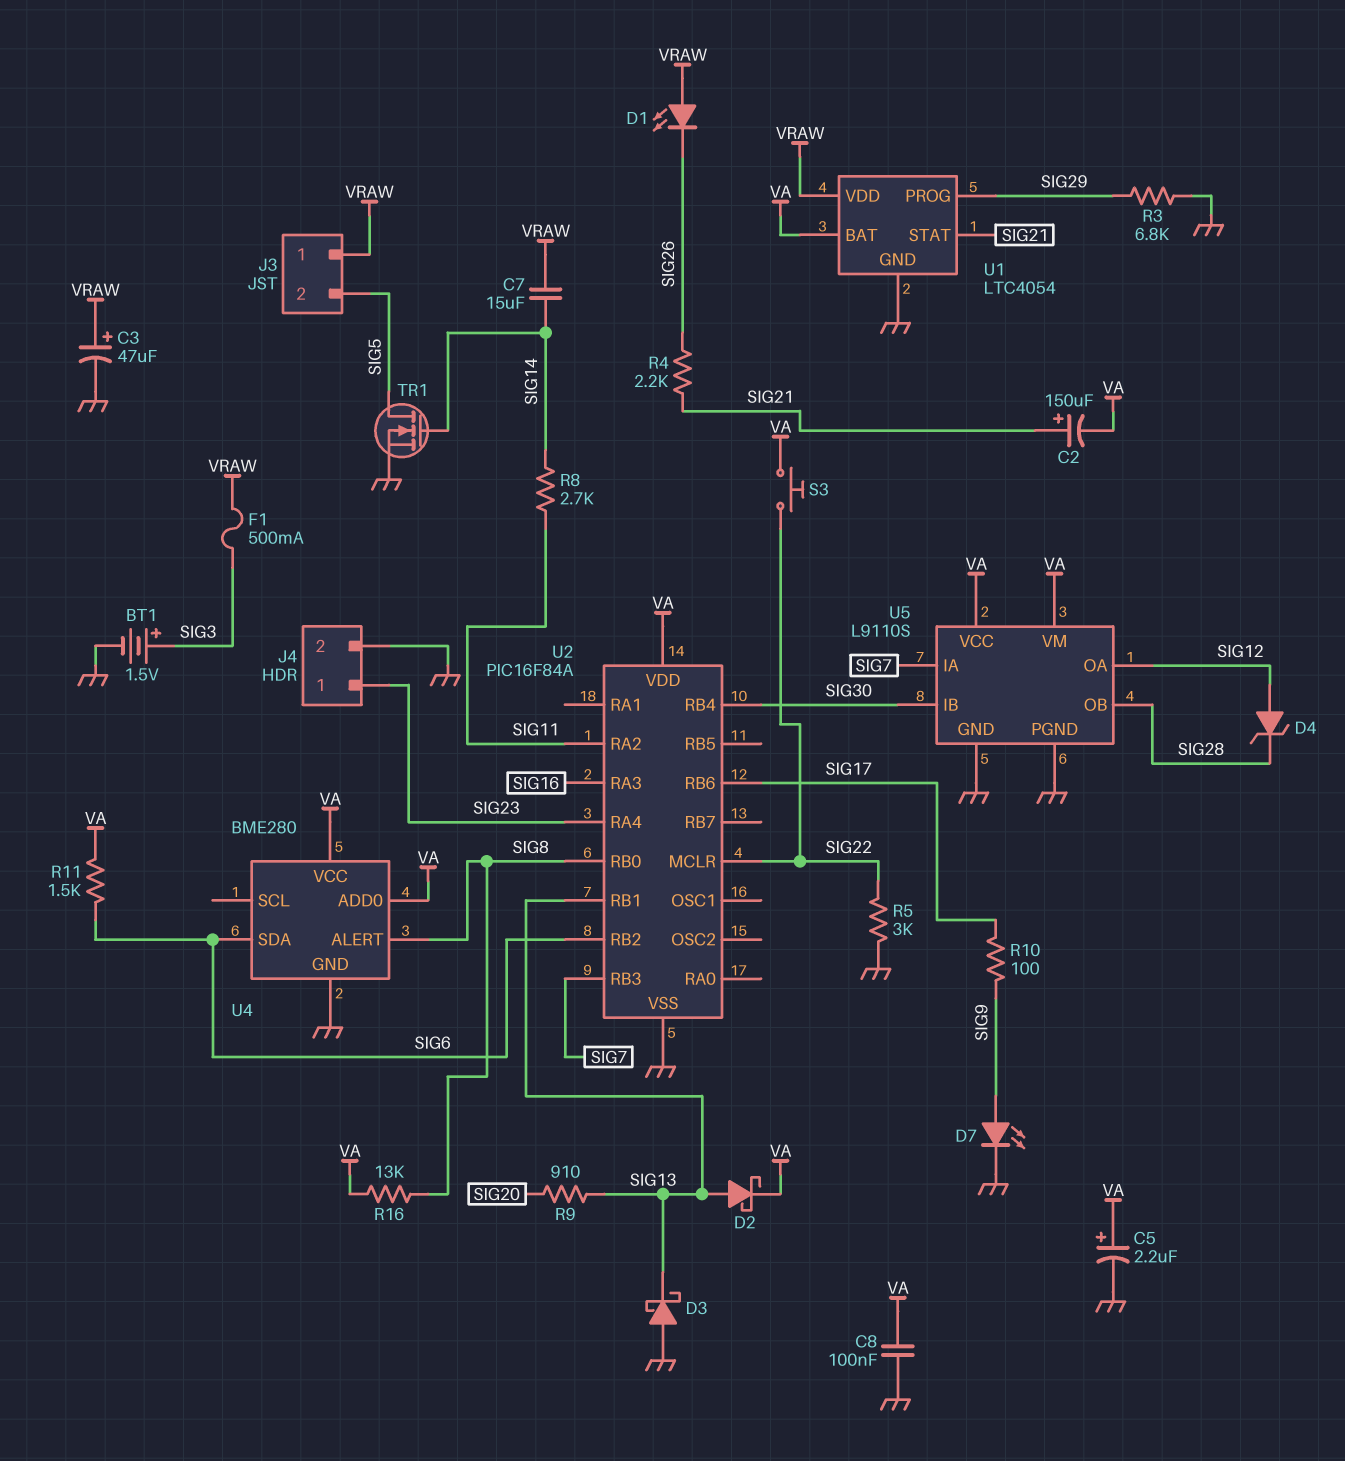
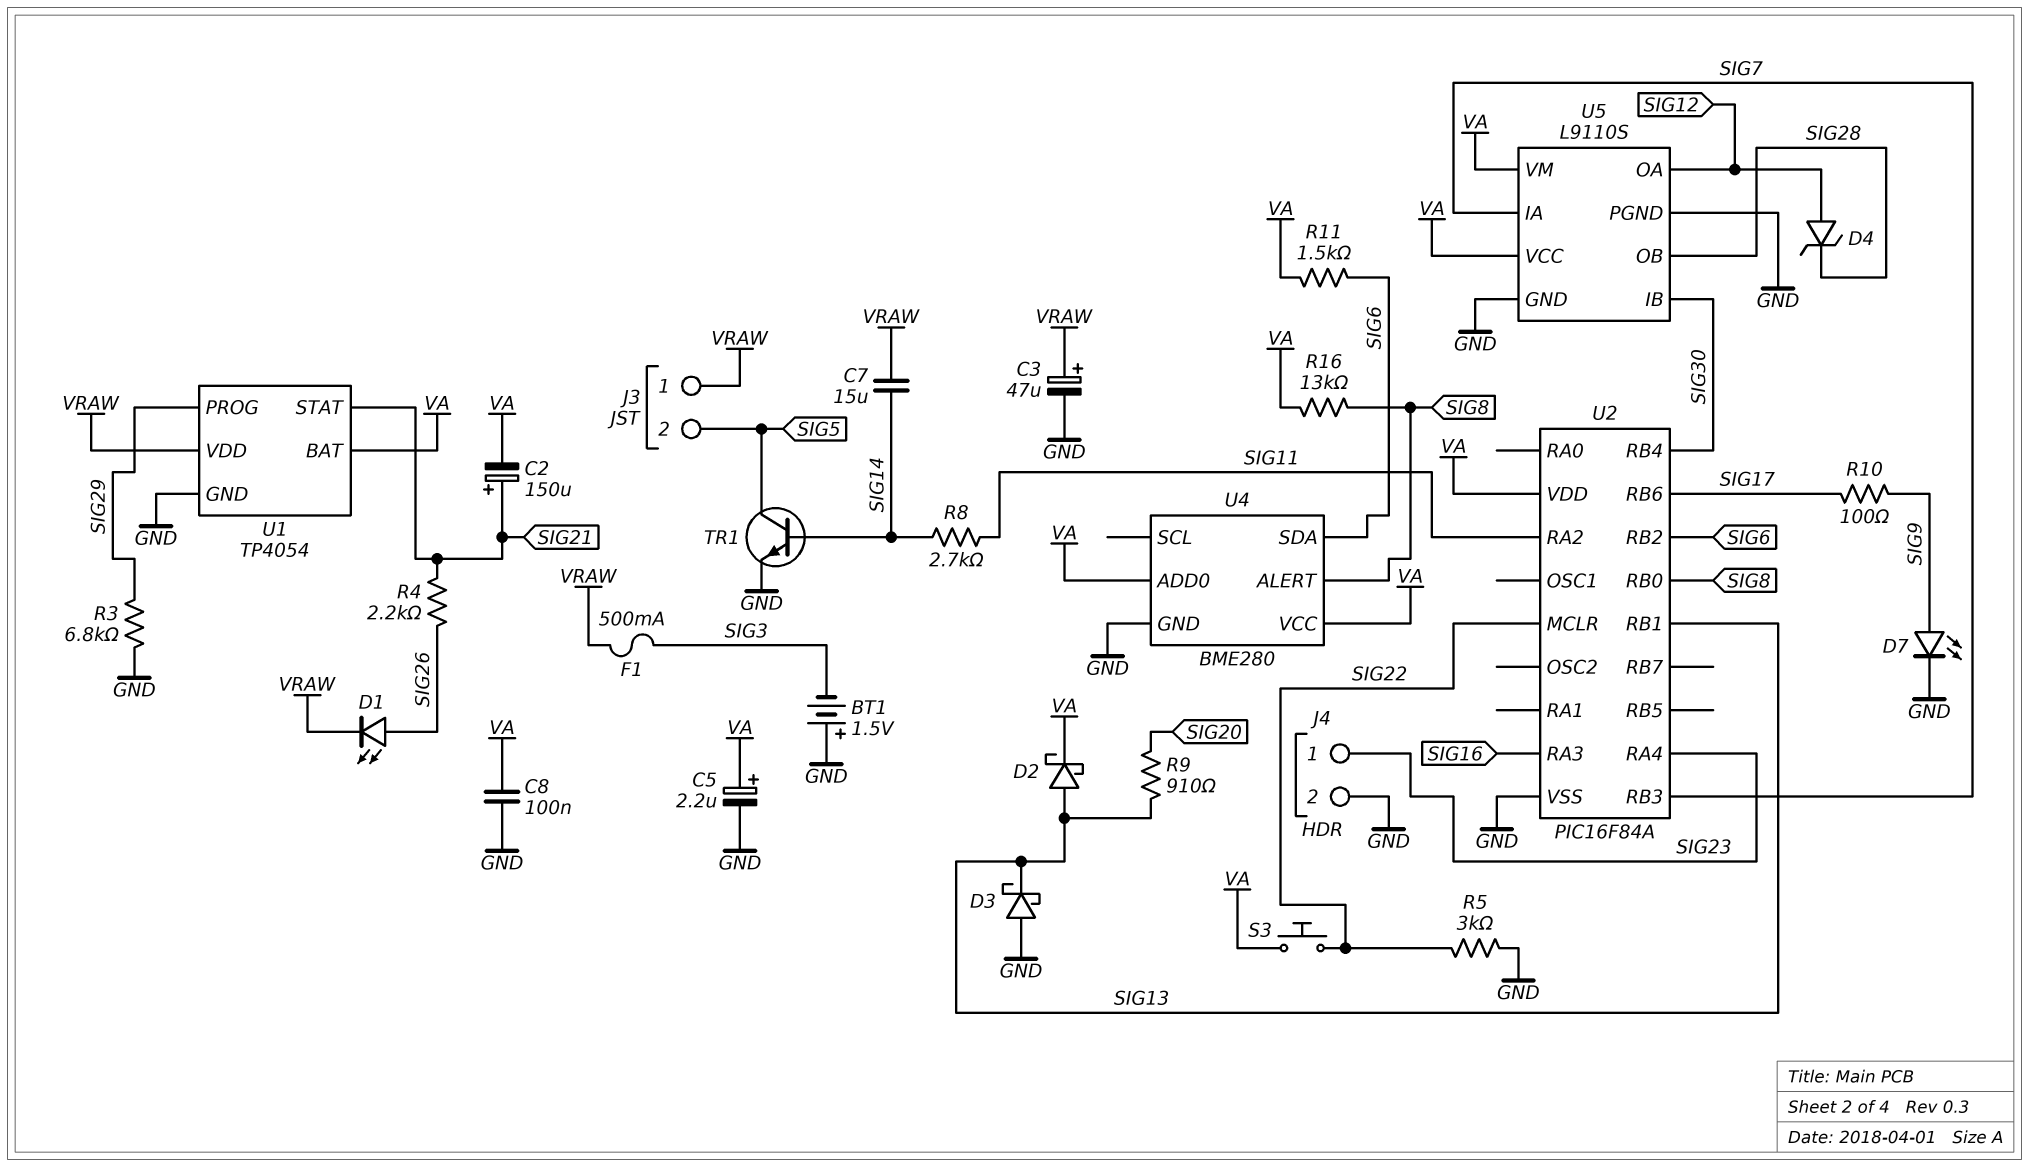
BT1: 1.5V (plus SIG3, minus GND) -> 1.5V (plus GND, minus SIG3)
D1: LED (A VRAW, K SIG26) -> LED (A SIG26, K VRAW)
TR1: NMOS (G SIG14, D SIG5, S GND) -> NPN (B SIG14, C SIG5, E GND)
U1: LTC4054 -> TP4054

